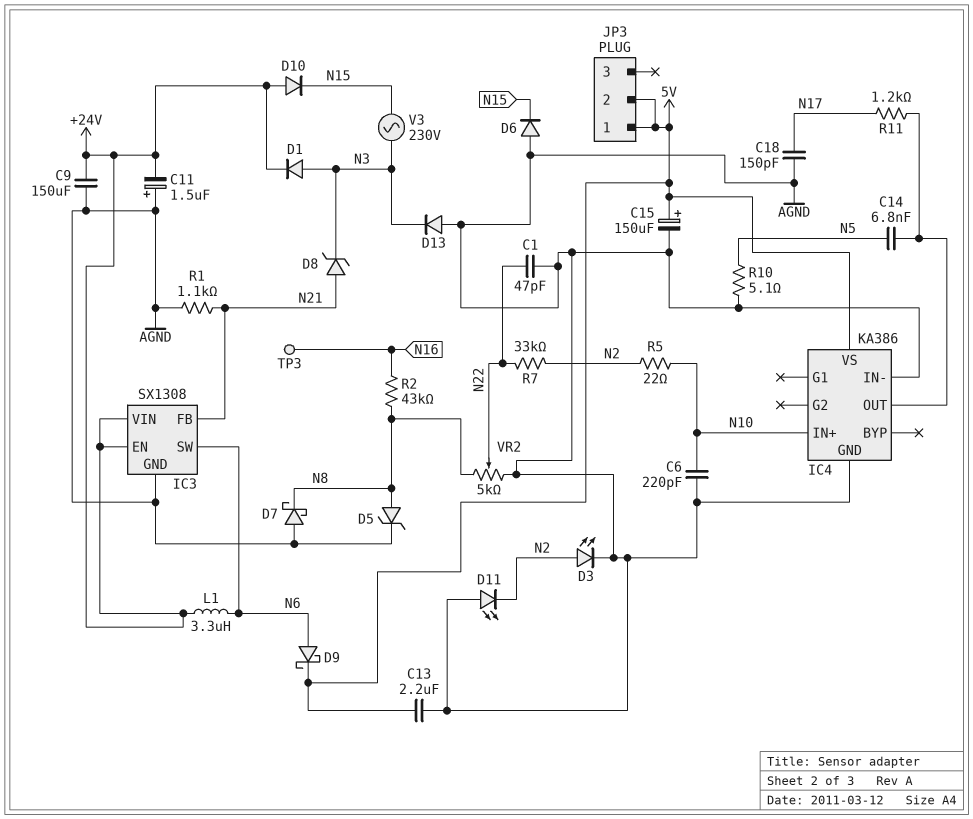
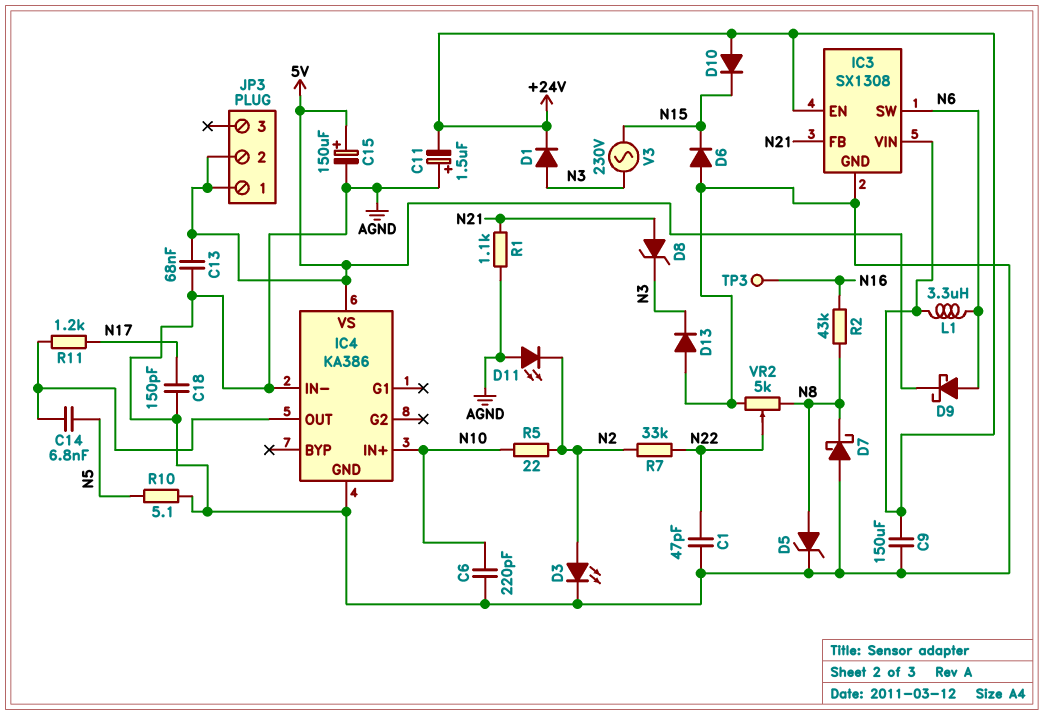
C13: 2.2uF (5V, AGND) -> 68nF (5V, AGND)

